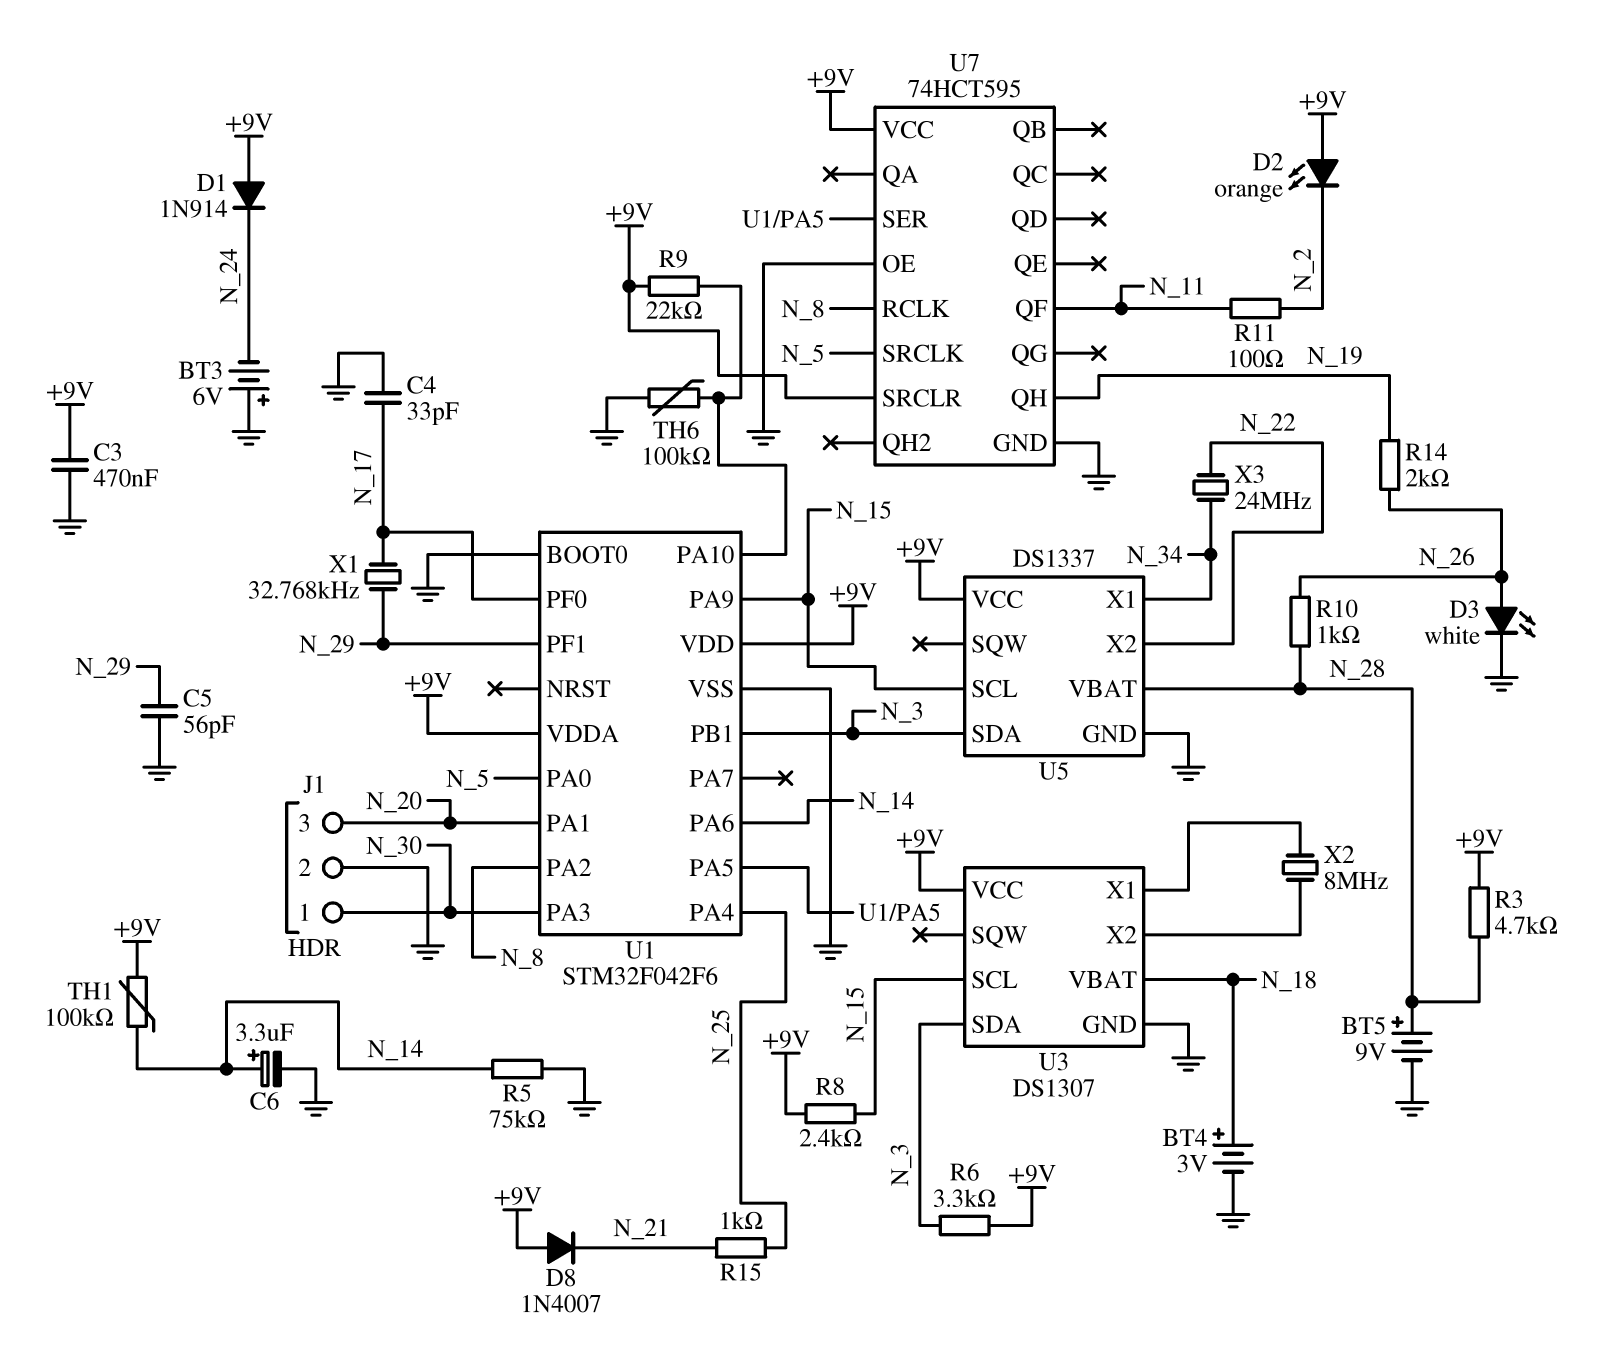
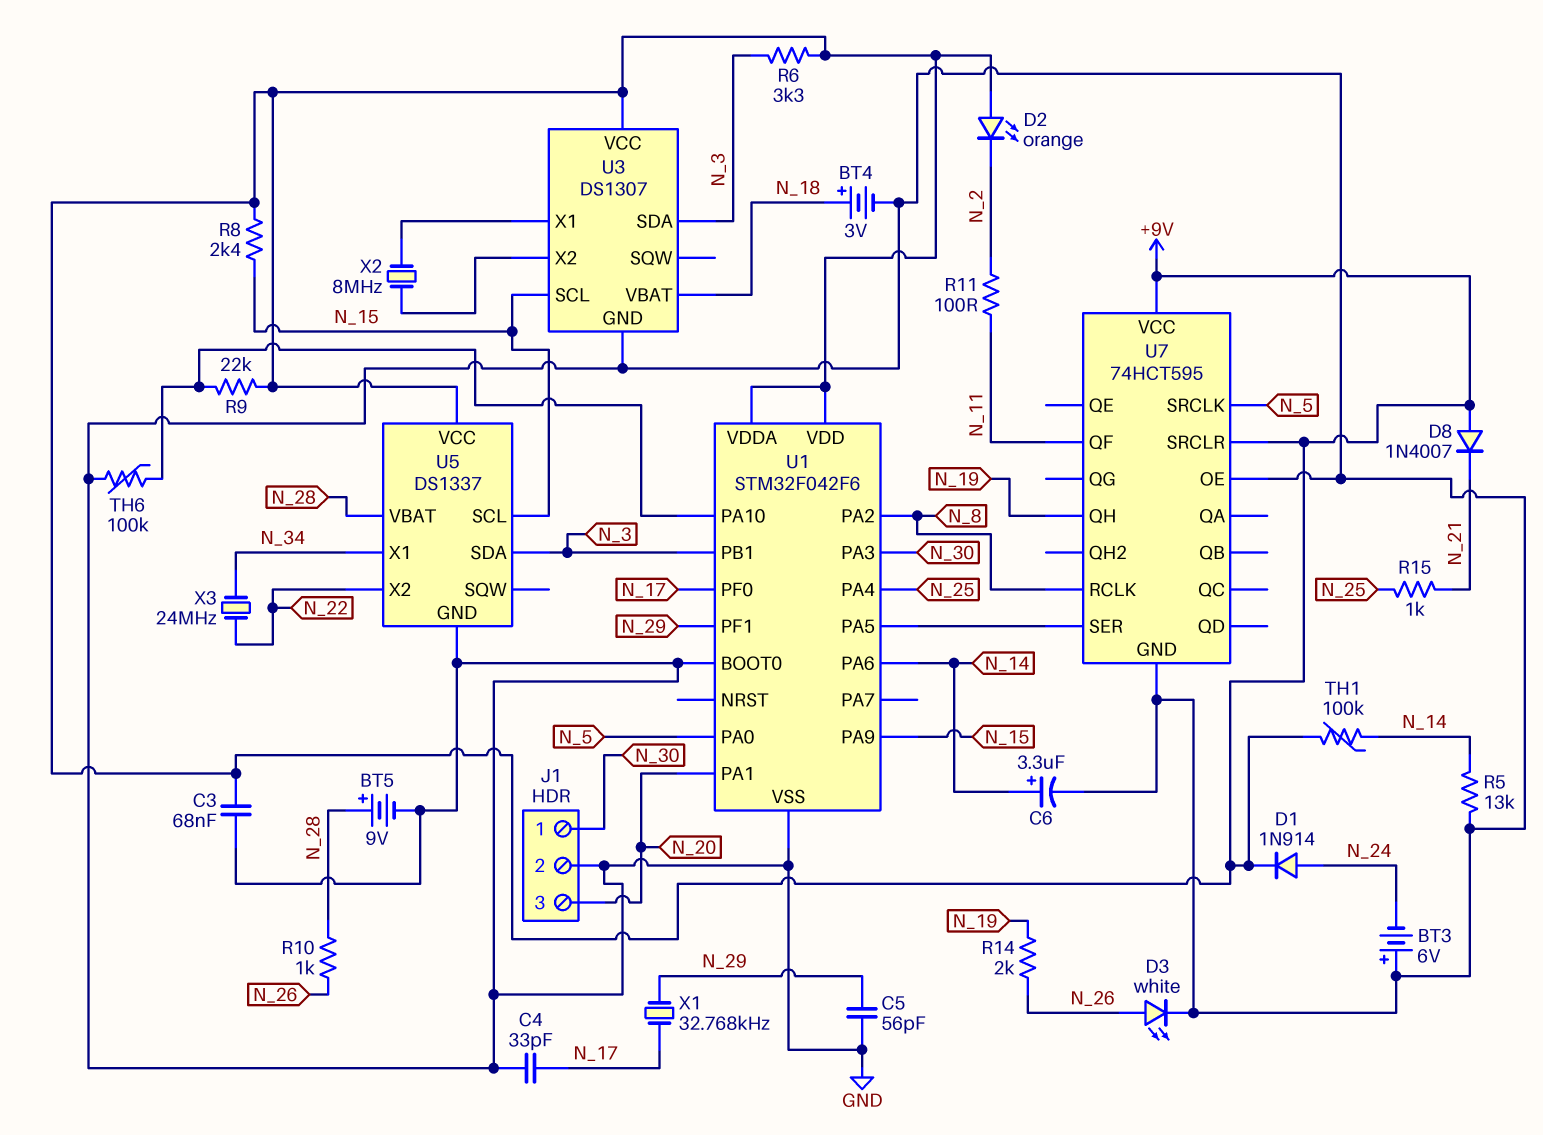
C3: 470nF (+9V, GND) -> 68nF (+9V, GND)
D1: diode 1N914 (A +9V, K N_24) -> diode 1N914 (A N_24, K +9V)
R3: 4.7k (+9V, N_28) -> none
R5: 75k (GND, N_14) -> 13k (GND, N_14)

